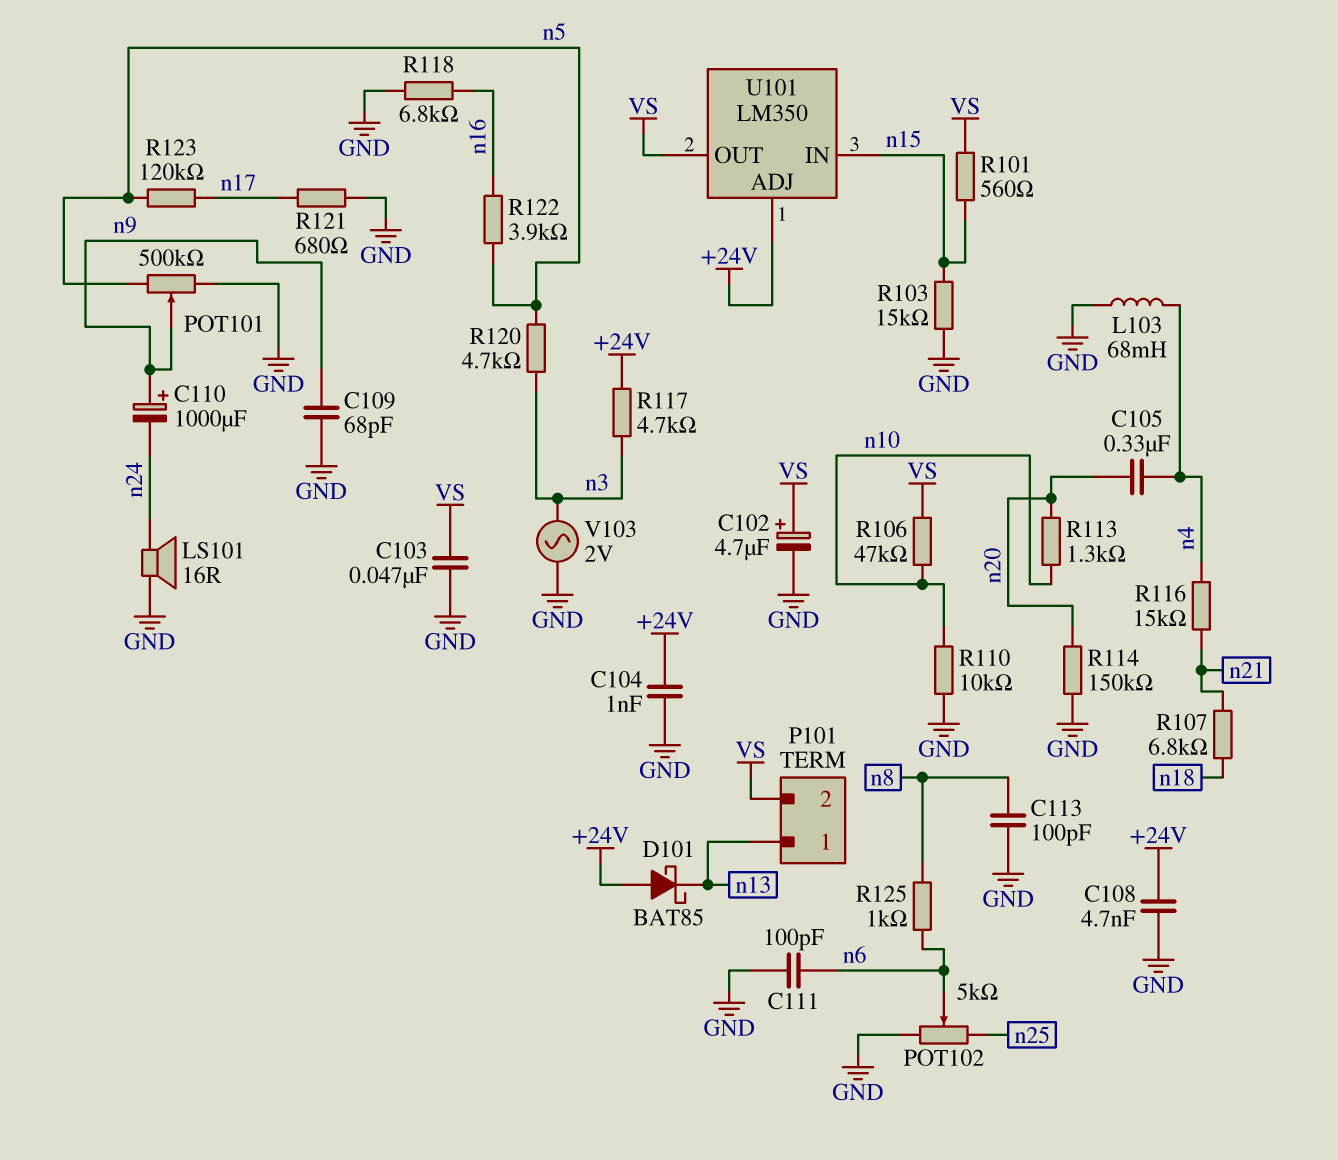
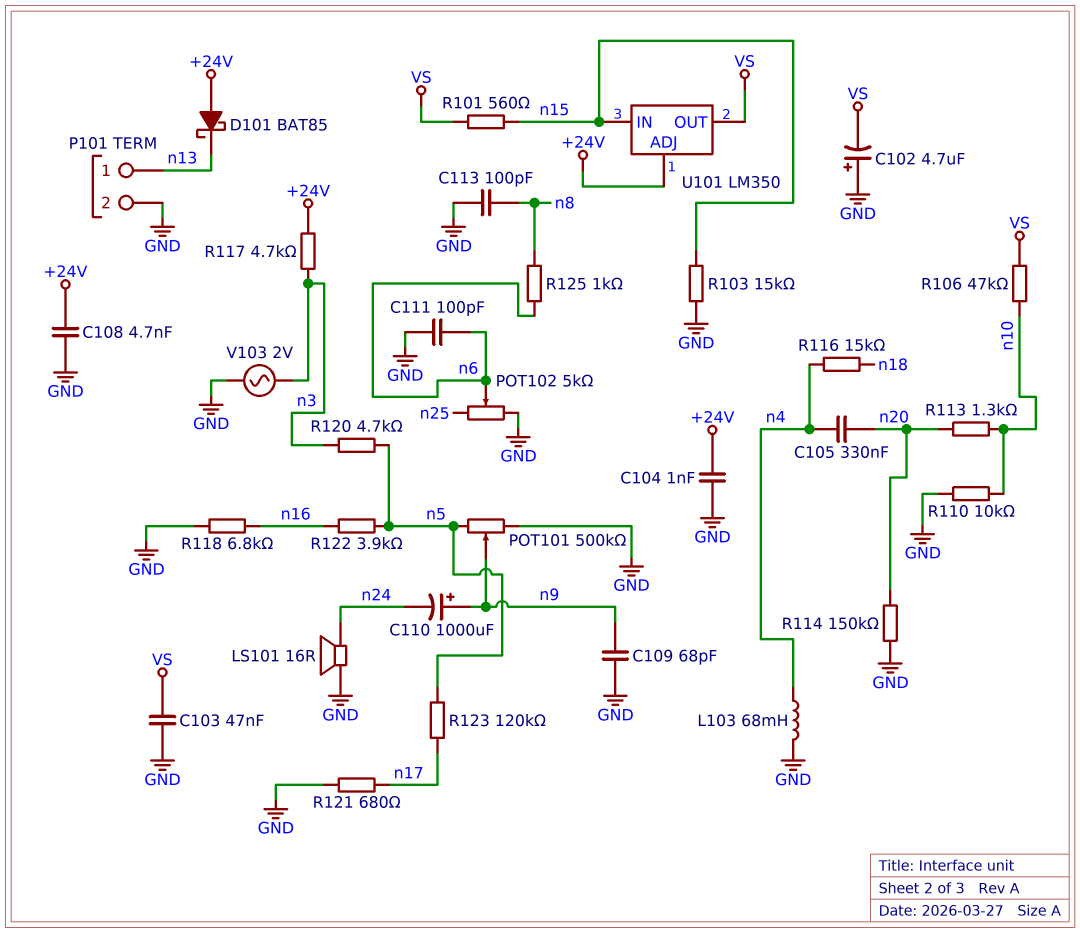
C102: 4.7uF (plus VS, minus GND) -> 4.7uF (plus GND, minus VS)
P101 pin 2: VS -> GND
R107: 6.8k (n18, n21) -> none
R116: 15k (n4, n21) -> 15k (n4, n18)

